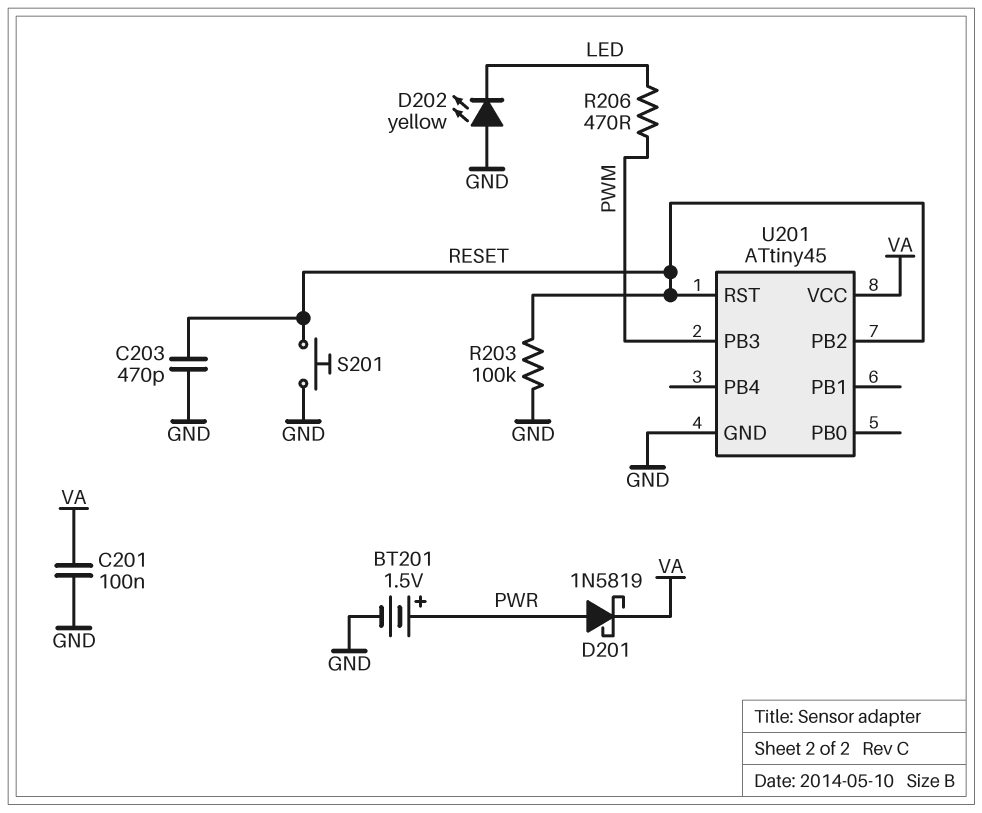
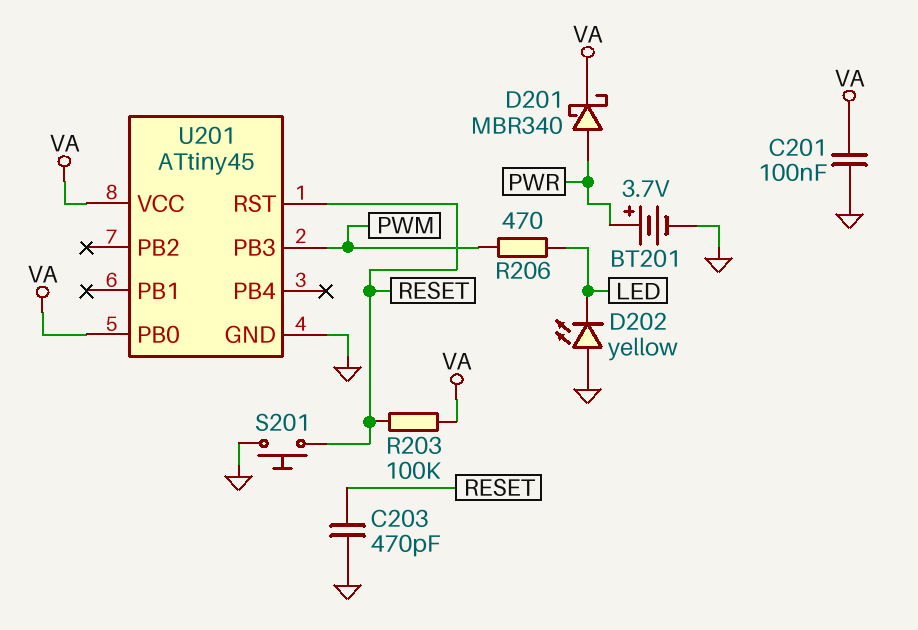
BT201: 1.5V (plus PWR, minus GND) -> 3.7V (plus PWR, minus GND)
D201: schottky 1N5819 (A PWR, K VA) -> schottky MBR340 (A PWR, K VA)
R203: 100k (GND, RESET) -> 100k (RESET, VA)
U201 pin PB0: none -> VA
U201 pin PB2: RESET -> none

